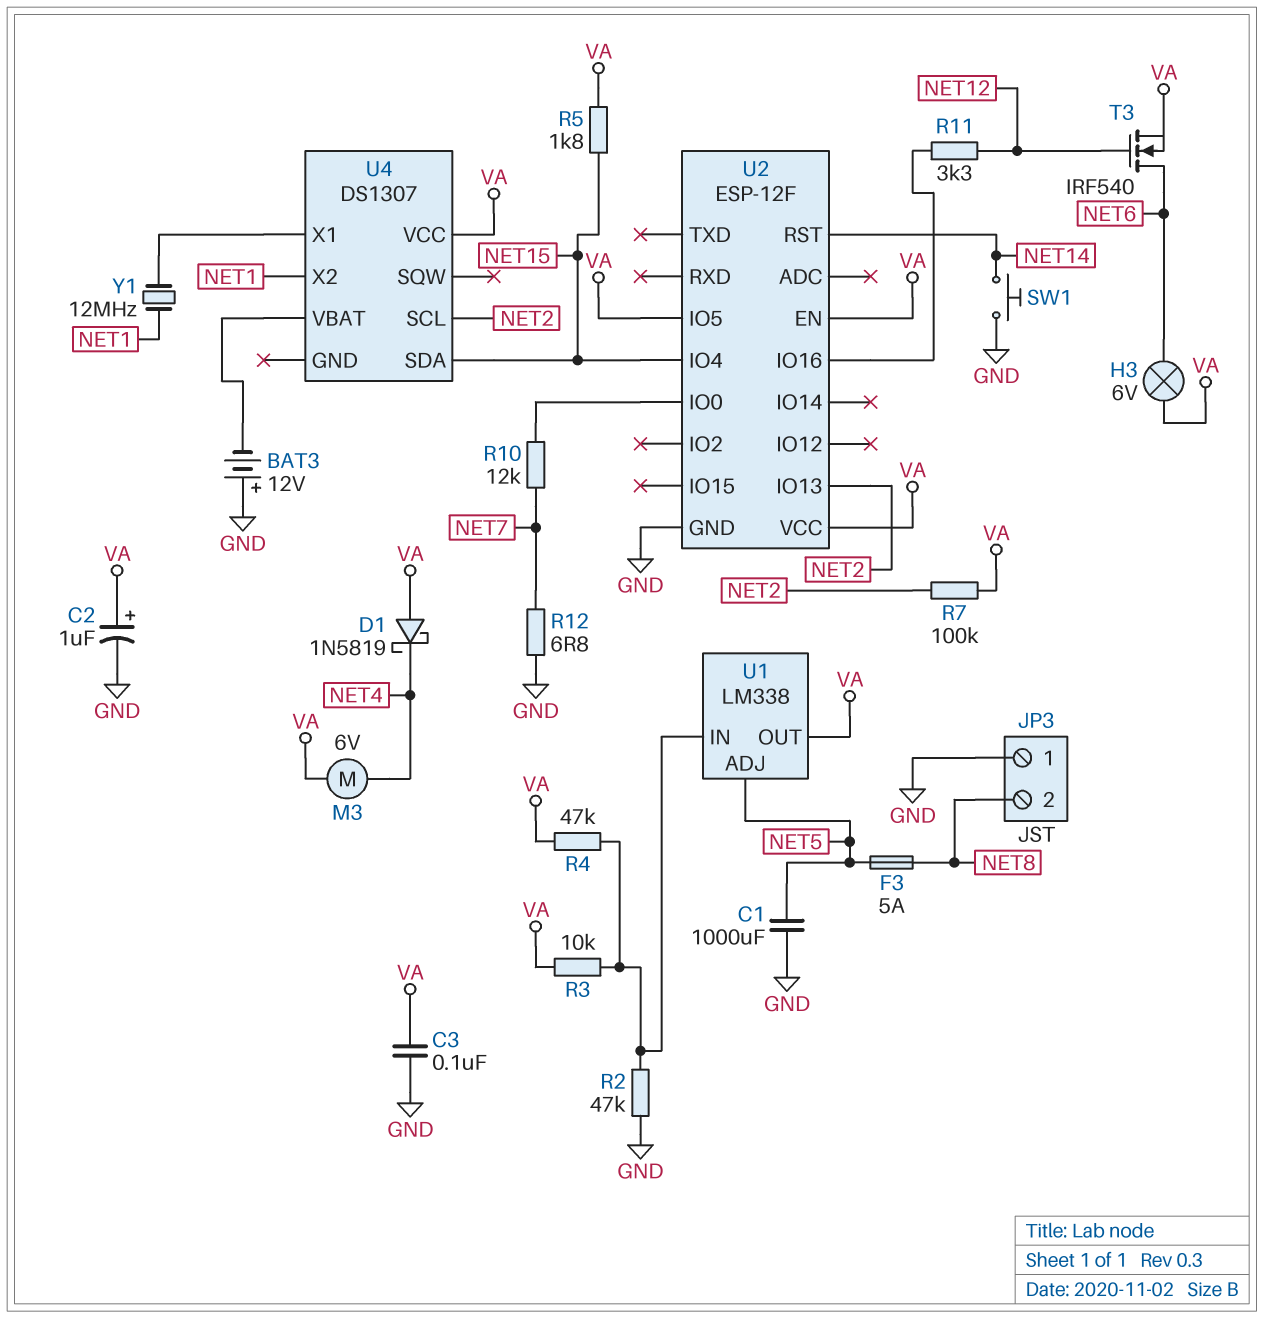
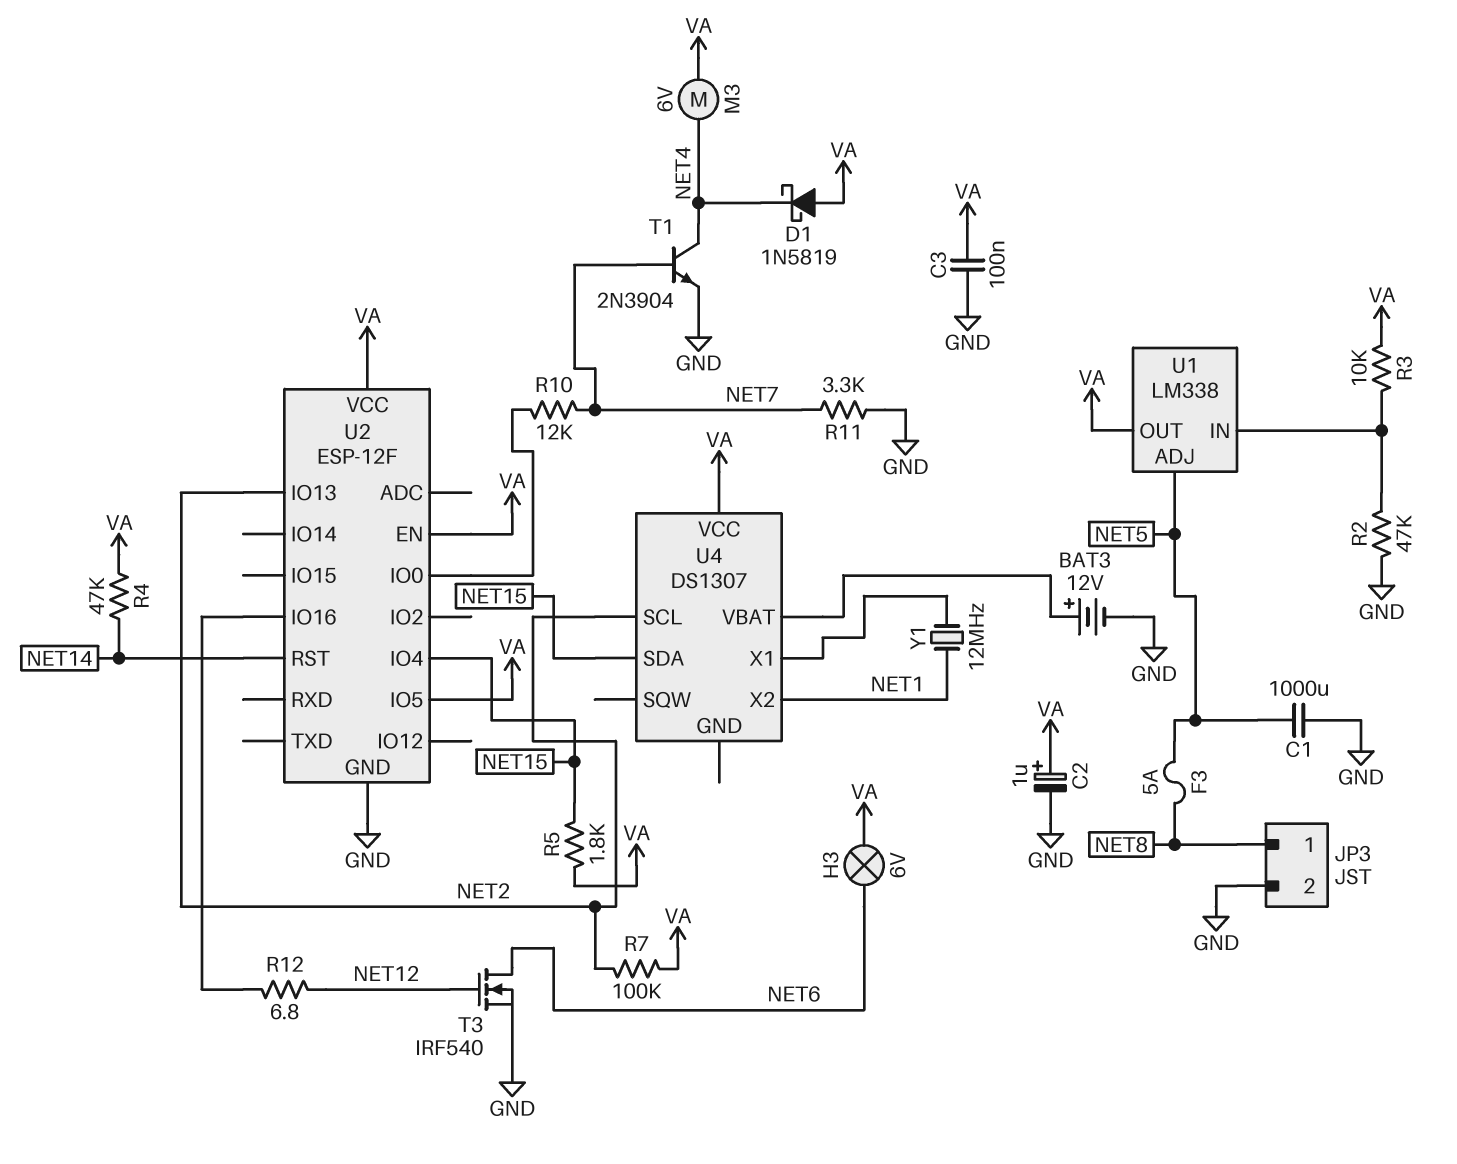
BAT3: 12V (plus GND, minus U4/VBAT) -> 12V (plus U4/VBAT, minus GND)
JP3 pin 1: GND -> NET8
JP3 pin 2: NET8 -> GND
R4: 47k (U1/IN, VA) -> 47k (NET14, VA)
R11: 3.3k (NET12, U2/IO16) -> 3.3k (GND, NET7)
R12: 6.8 (GND, NET7) -> 6.8 (NET12, U2/IO16)
SW1: button (GND, NET14) -> none
T1: none -> NPN 2N3904 (B NET7, C NET4, E GND)
T3: NMOS IRF540 (G NET12, D NET6, S VA) -> NMOS IRF540 (G NET12, D NET6, S GND)

